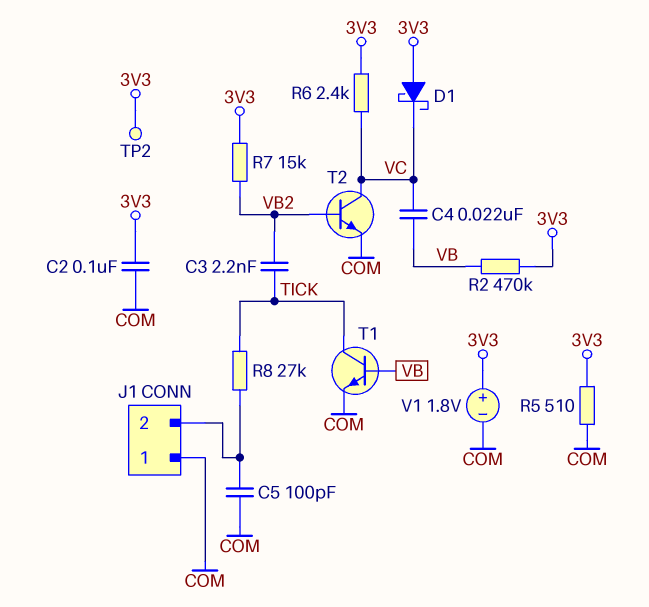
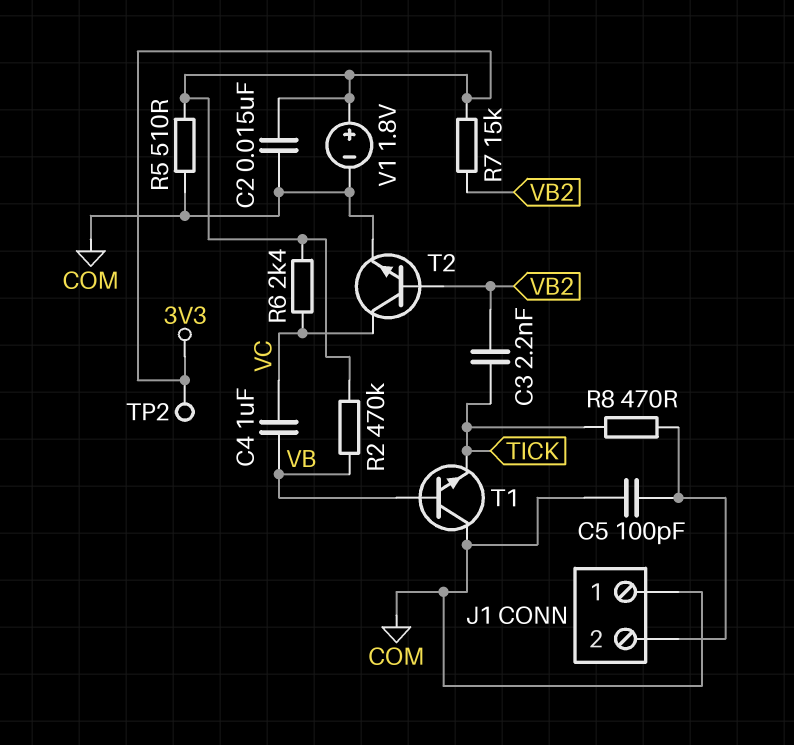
C2: 100nF (3V3, COM) -> 15nF (3V3, COM)
C4: 22nF (VB, VC) -> 1uF (VB, VC)
D1: schottky (A 3V3, K VC) -> none
R8: 27k (J1/2, TICK) -> 470 (J1/2, TICK)
T1: NPN (B VB, C TICK, E COM) -> NPN (B VB, C COM, E TICK)

